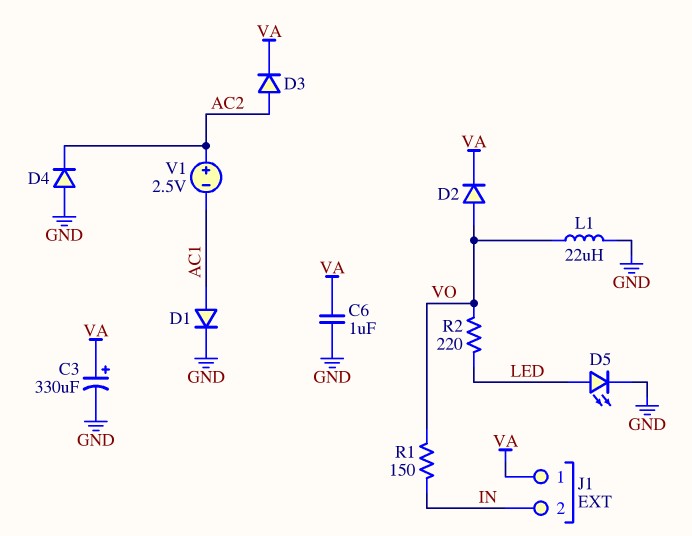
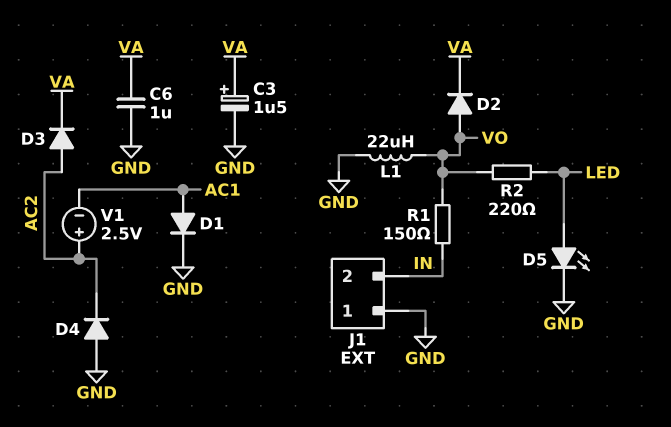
C3: 330uF (plus VA, minus GND) -> 1.5uF (plus VA, minus GND)
J1 pin 1: VA -> GND

